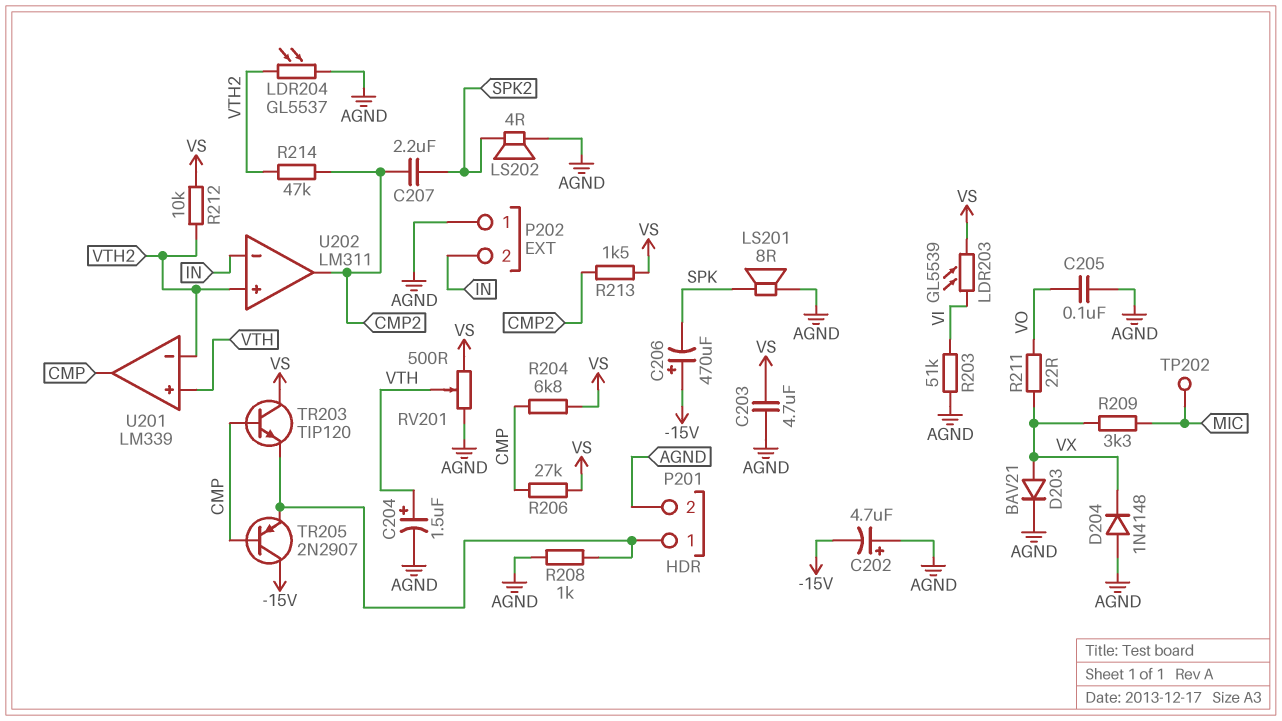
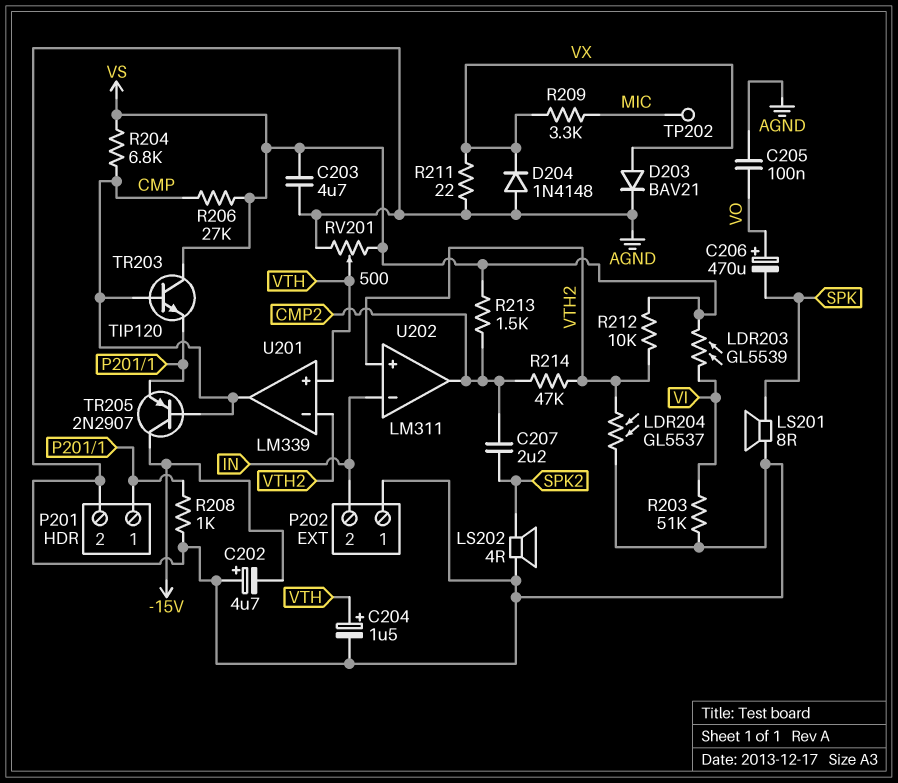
C206: 470uF (plus -15V, minus SPK) -> 470uF (plus VO, minus SPK)
R211: 22 (VO, VX) -> 22 (AGND, VX)

